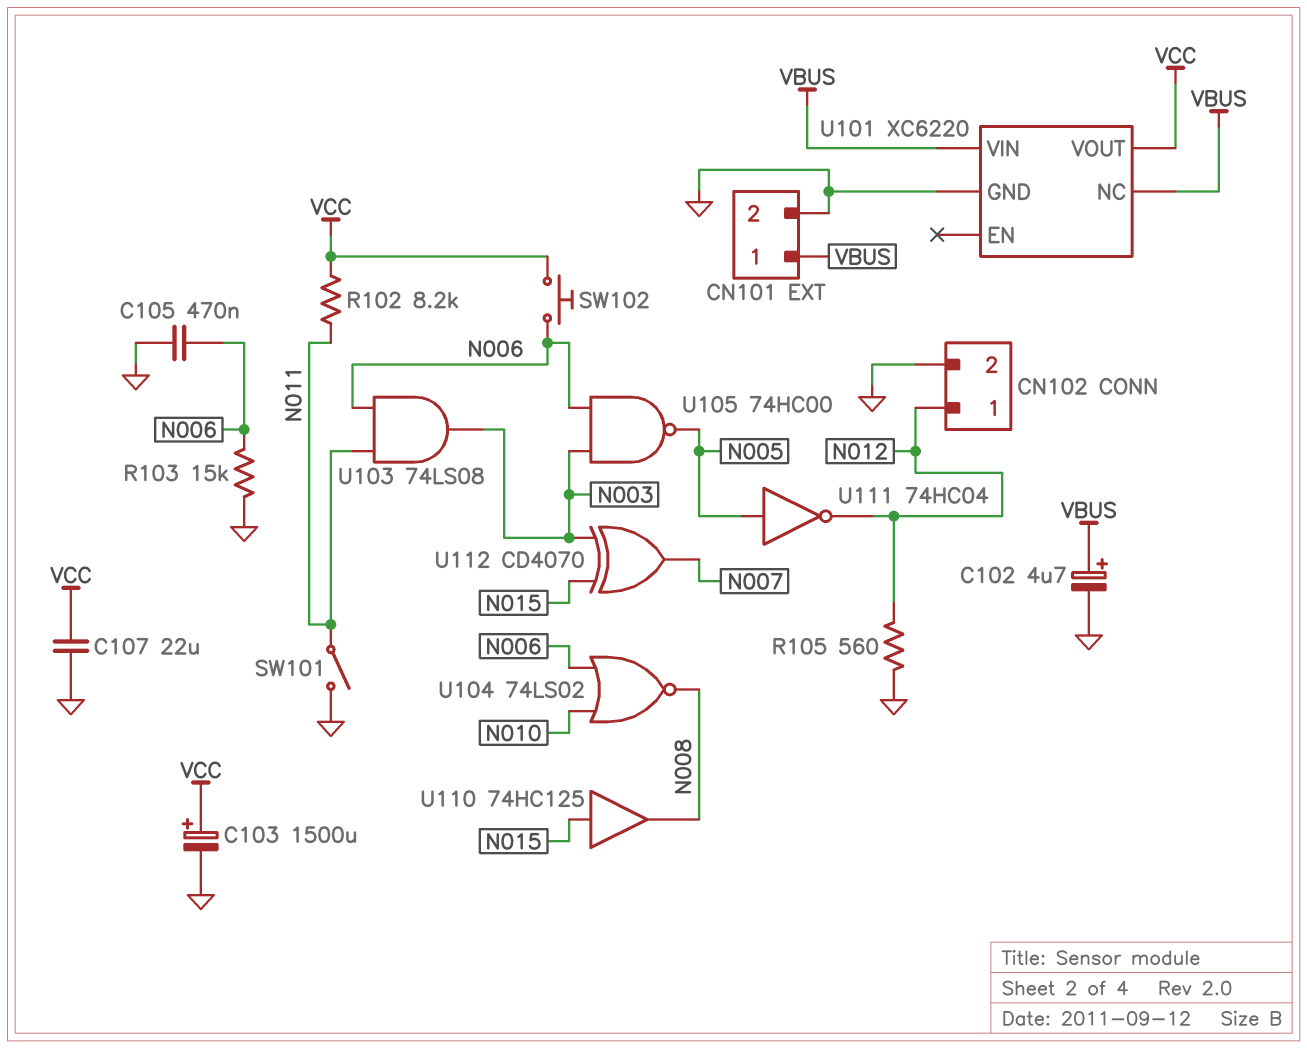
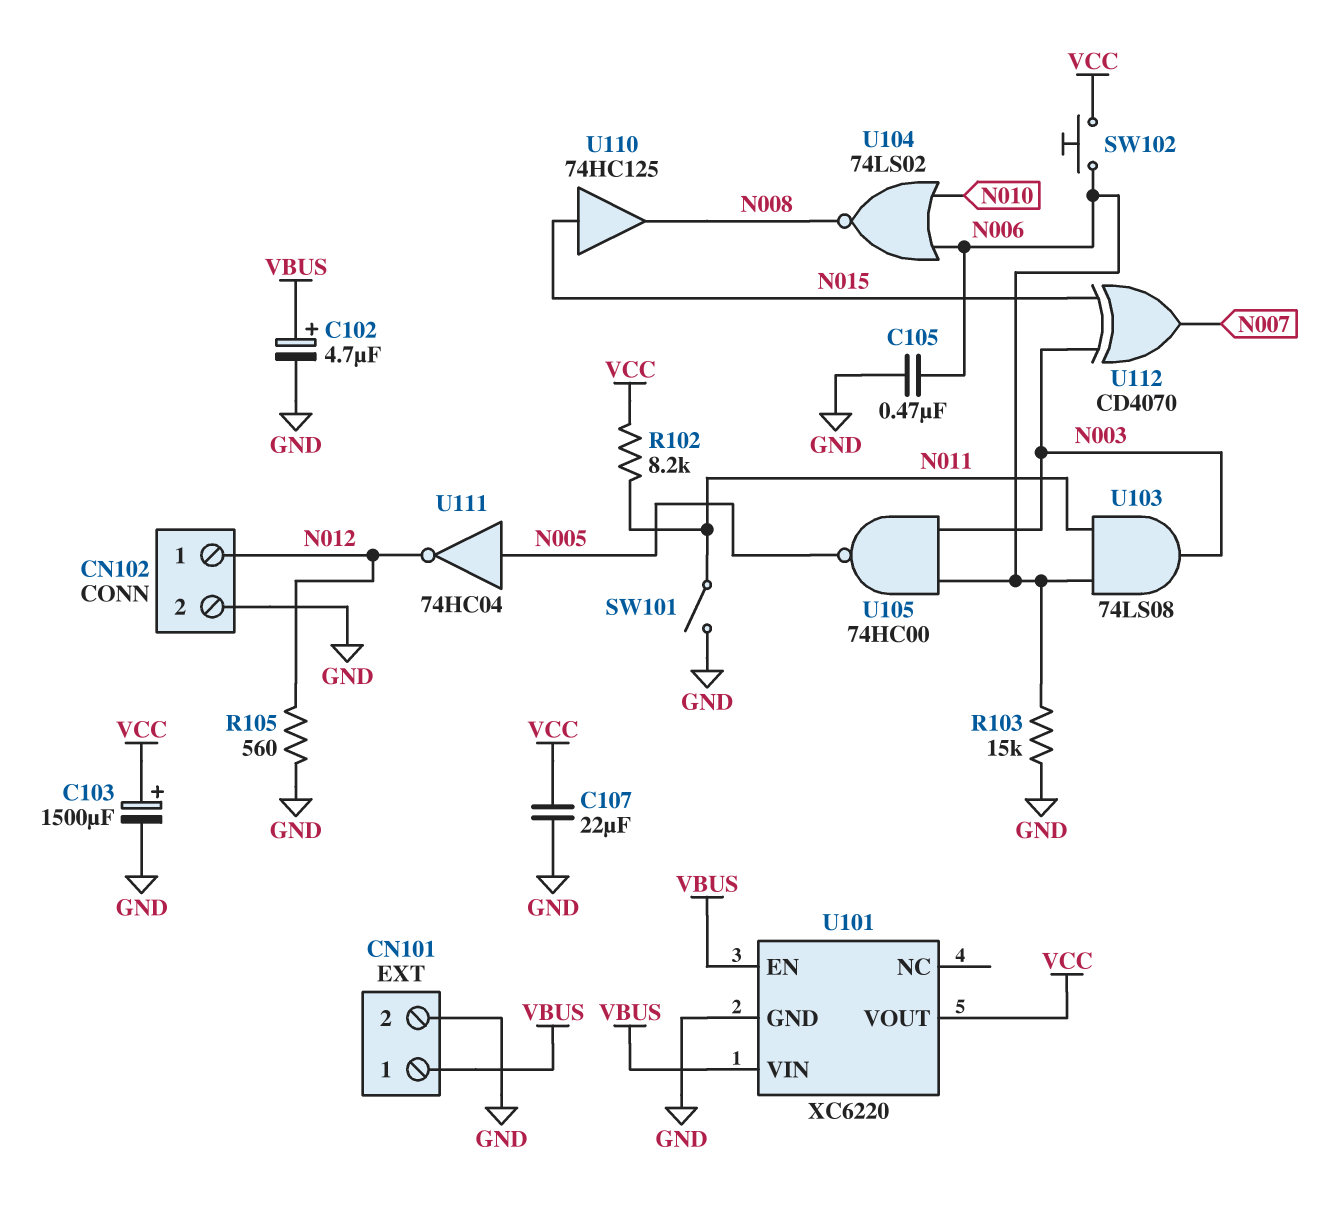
U101 pin EN: none -> VBUS
U101 pin NC: VBUS -> none

